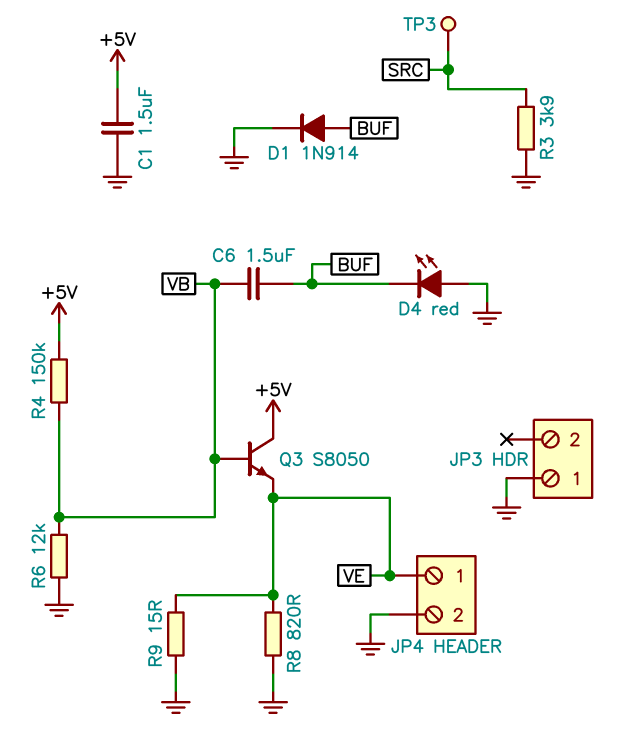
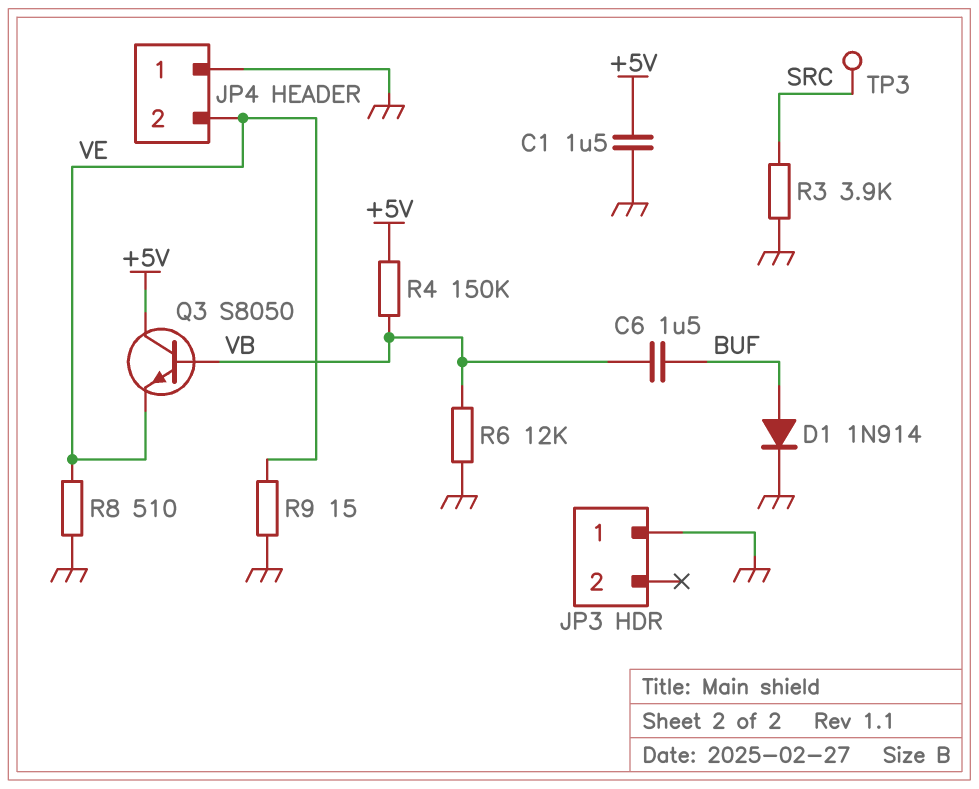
D4: LED red (A GND, K BUF) -> none
JP4 pin 1: VE -> GND
JP4 pin 2: GND -> VE
R8: 820 (GND, VE) -> 510 (GND, VE)

